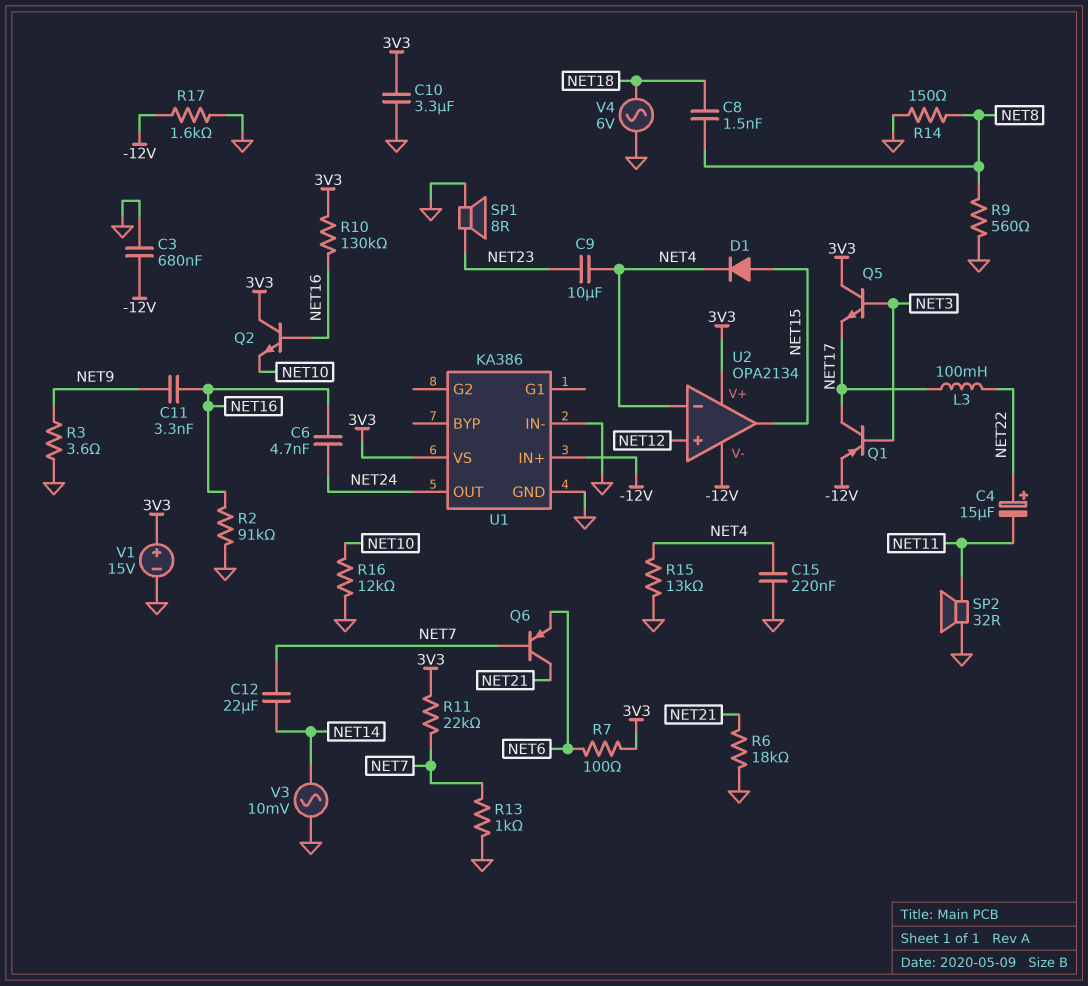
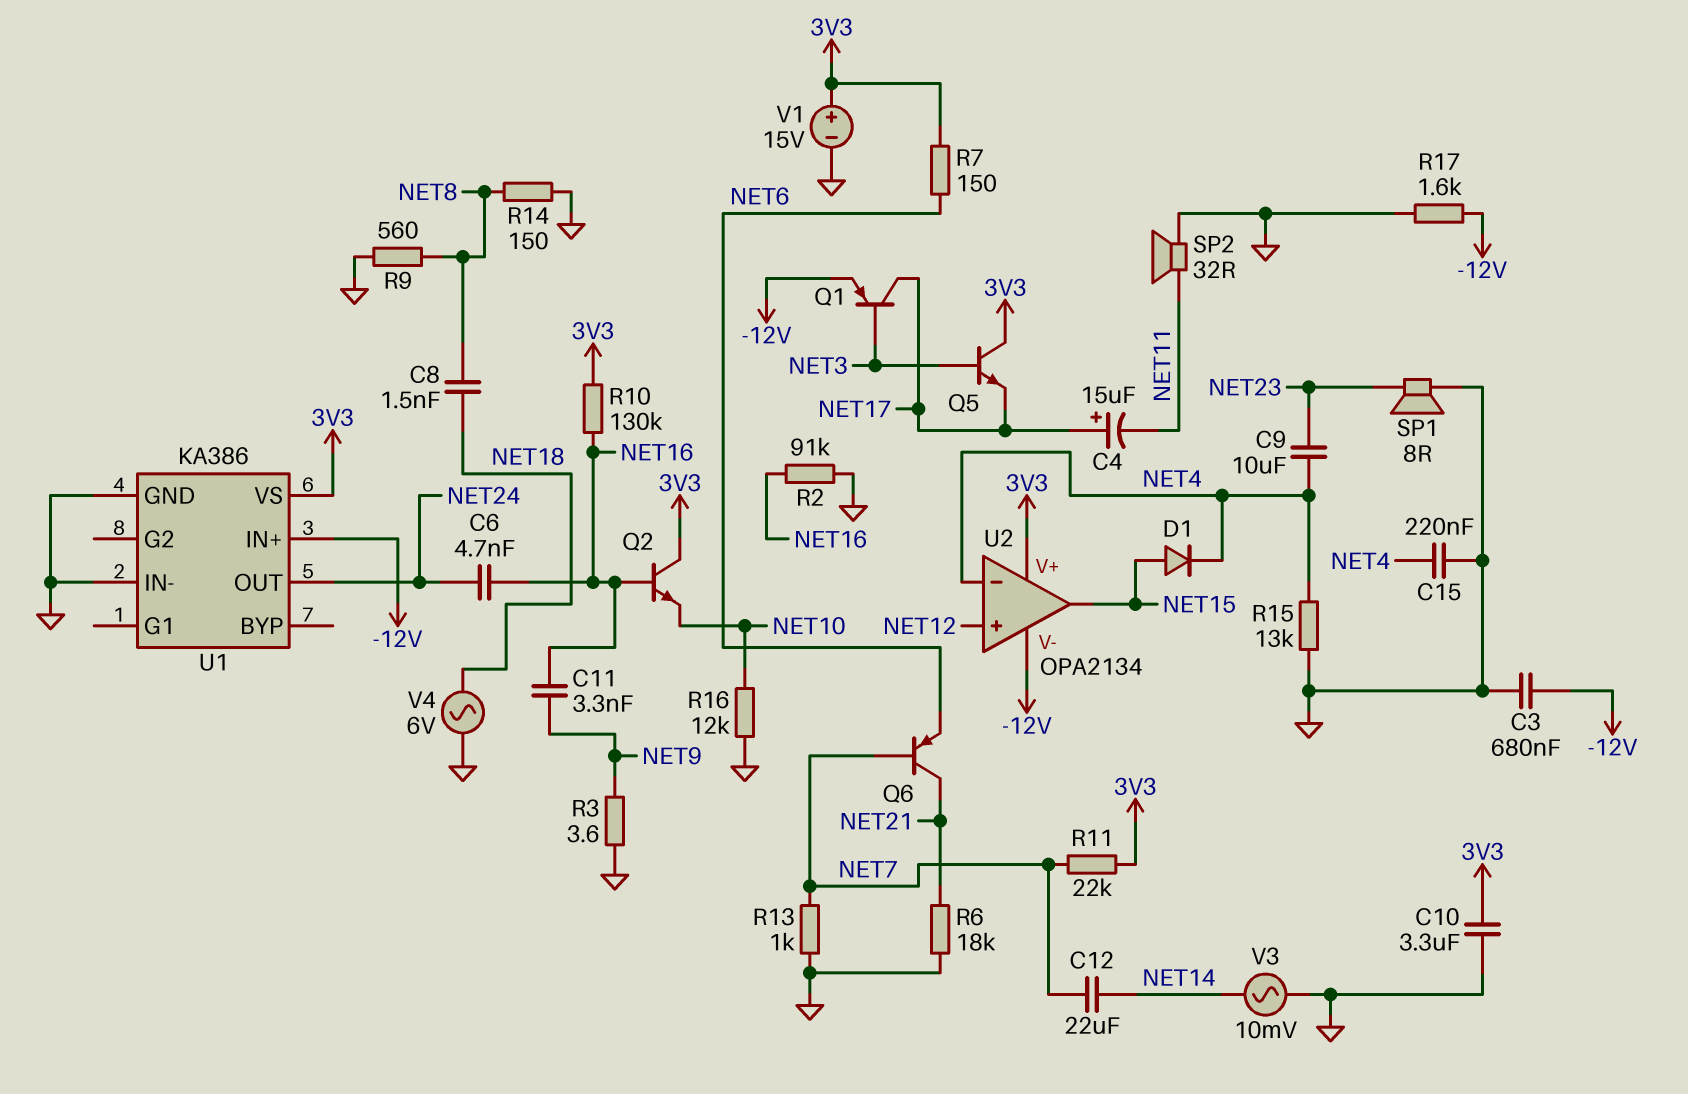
C4: 15uF (plus NET22, minus NET11) -> 15uF (plus NET17, minus NET11)
L3: 100mH (NET17, NET22) -> none
R7: 100 (3V3, NET6) -> 150 (3V3, NET6)

